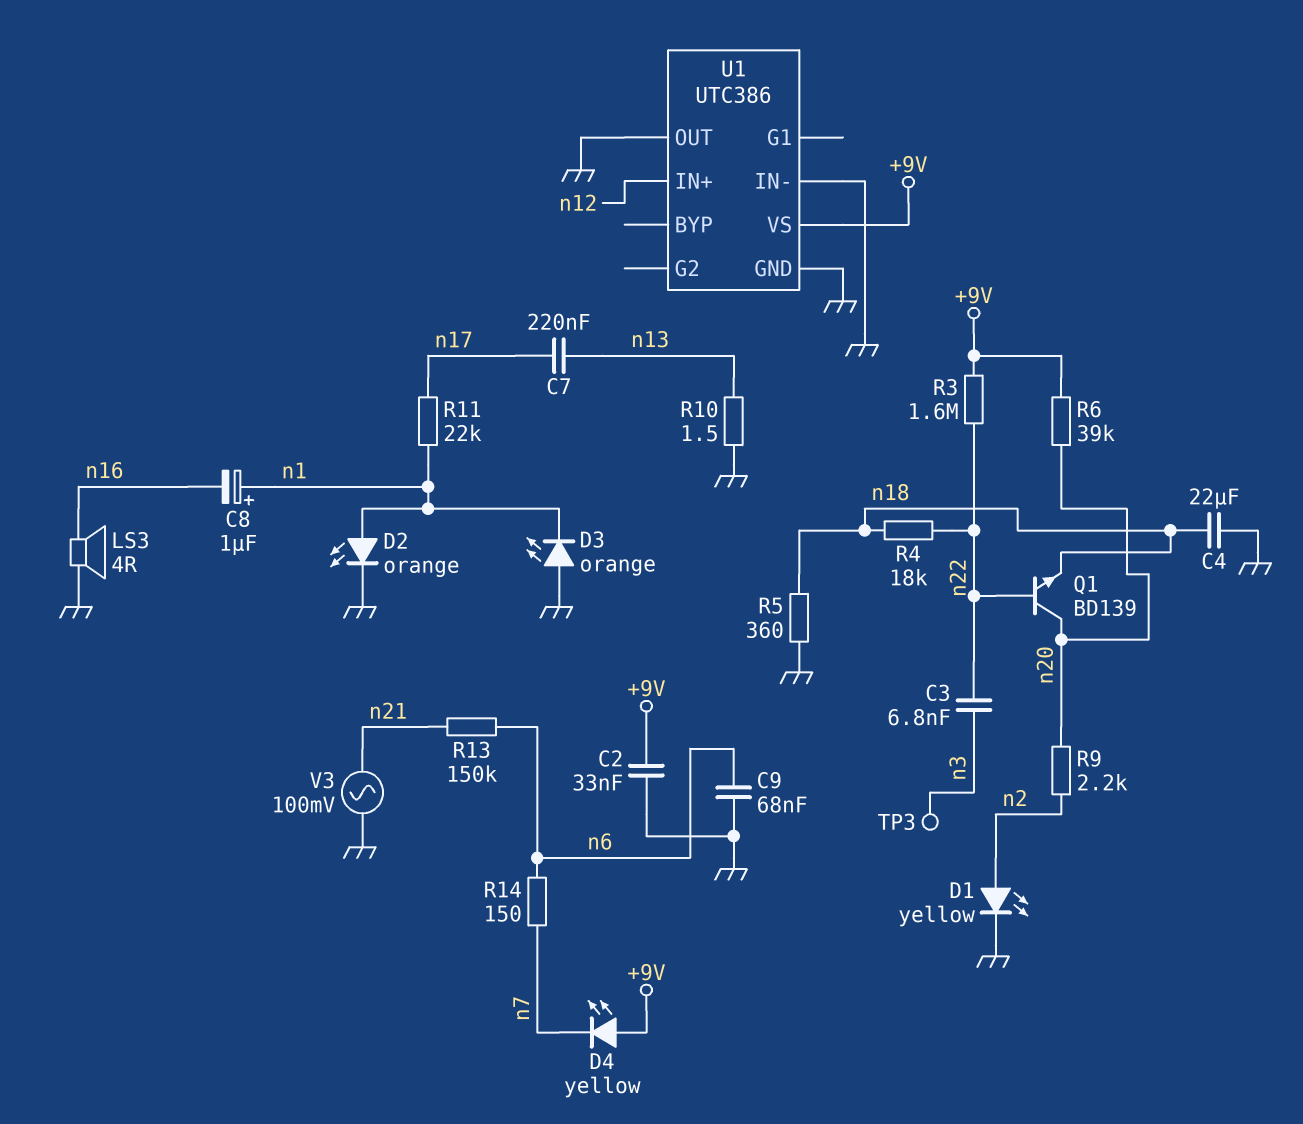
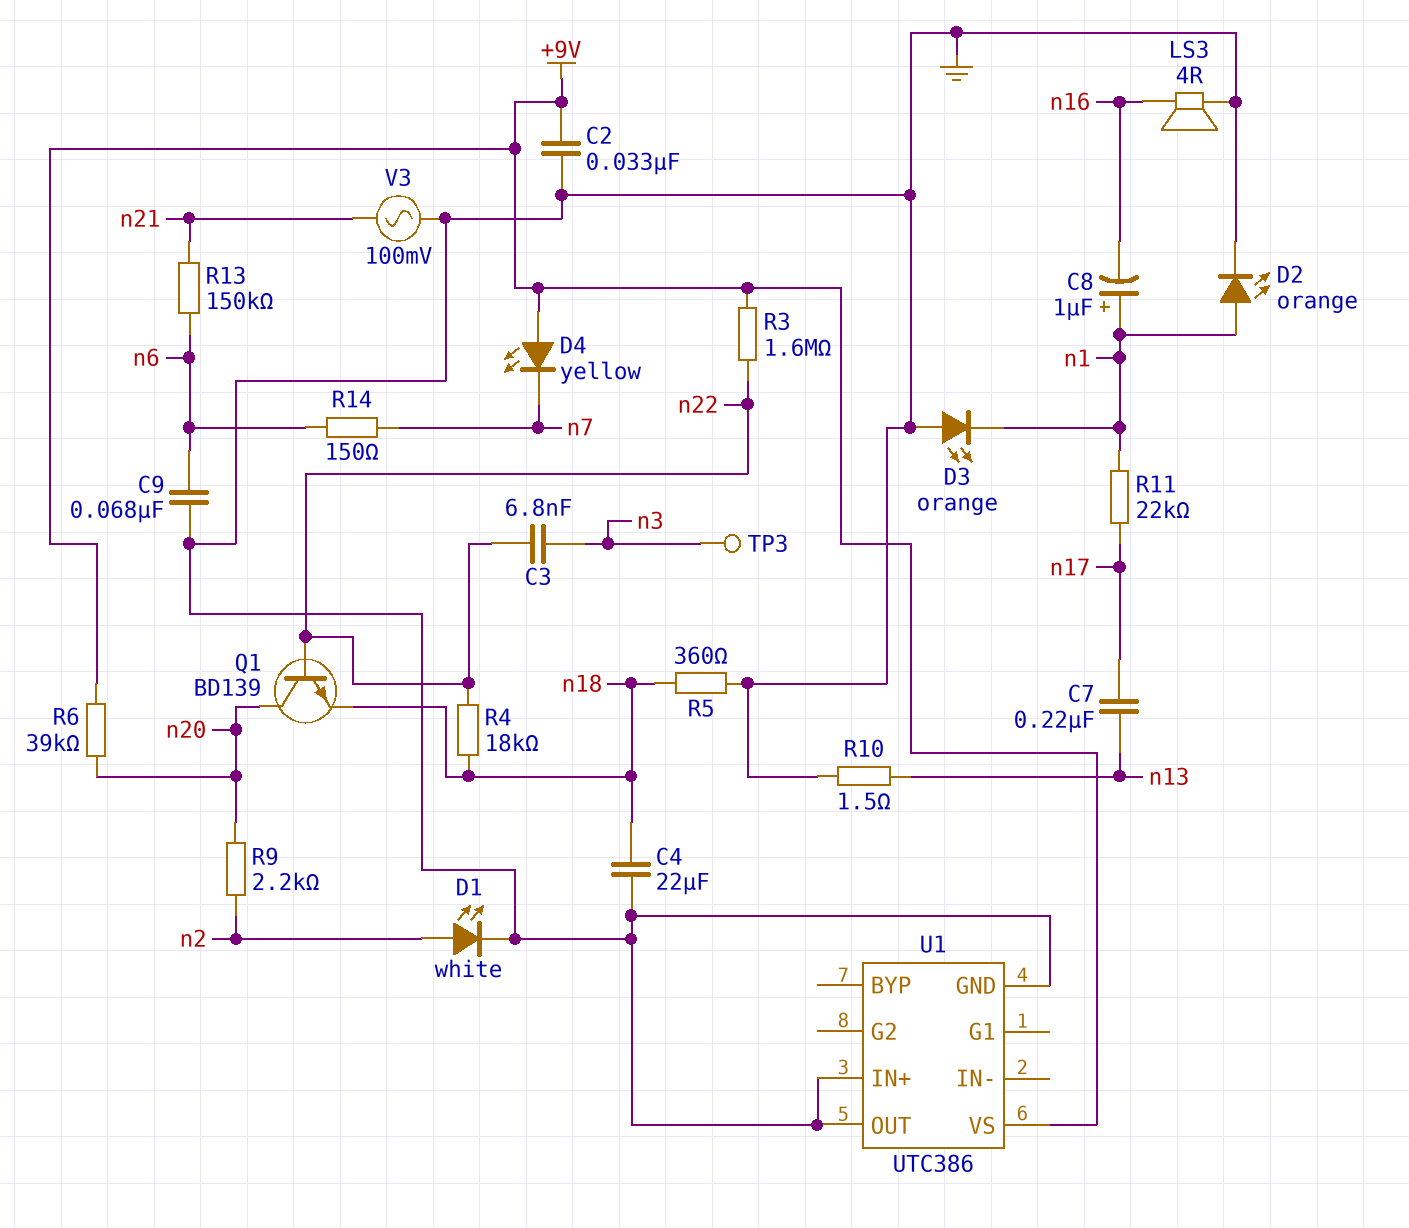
D1: LED yellow (A n2, K GND) -> LED white (A n2, K GND)
U1 pin IN+: n12 -> GND
U1 pin IN-: GND -> none

